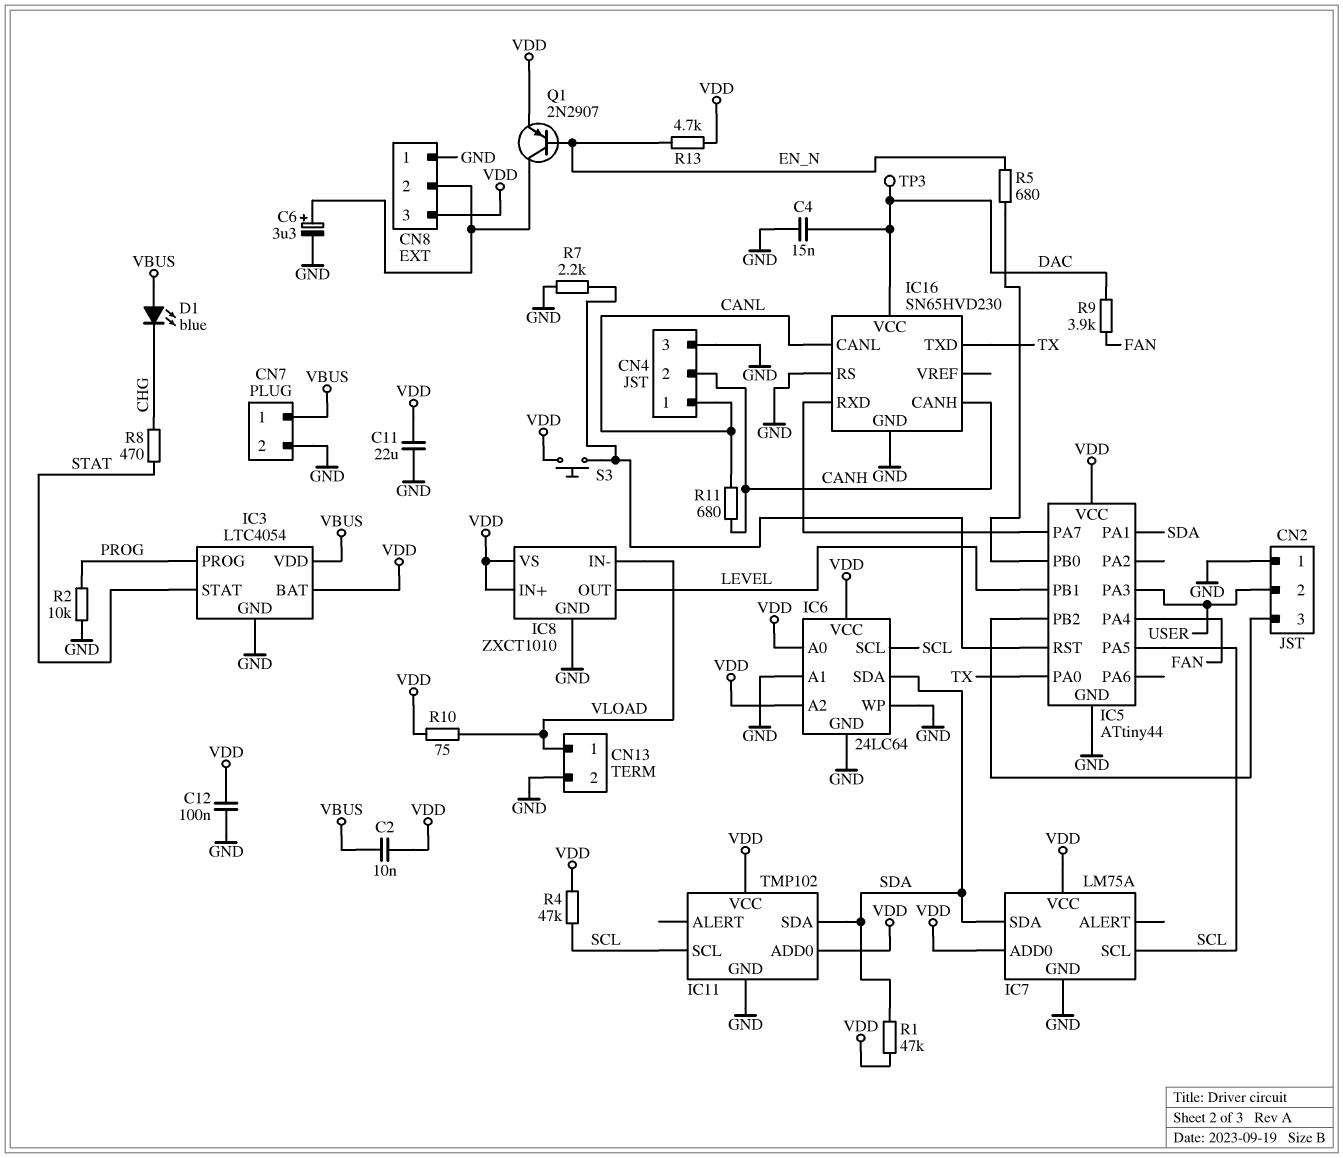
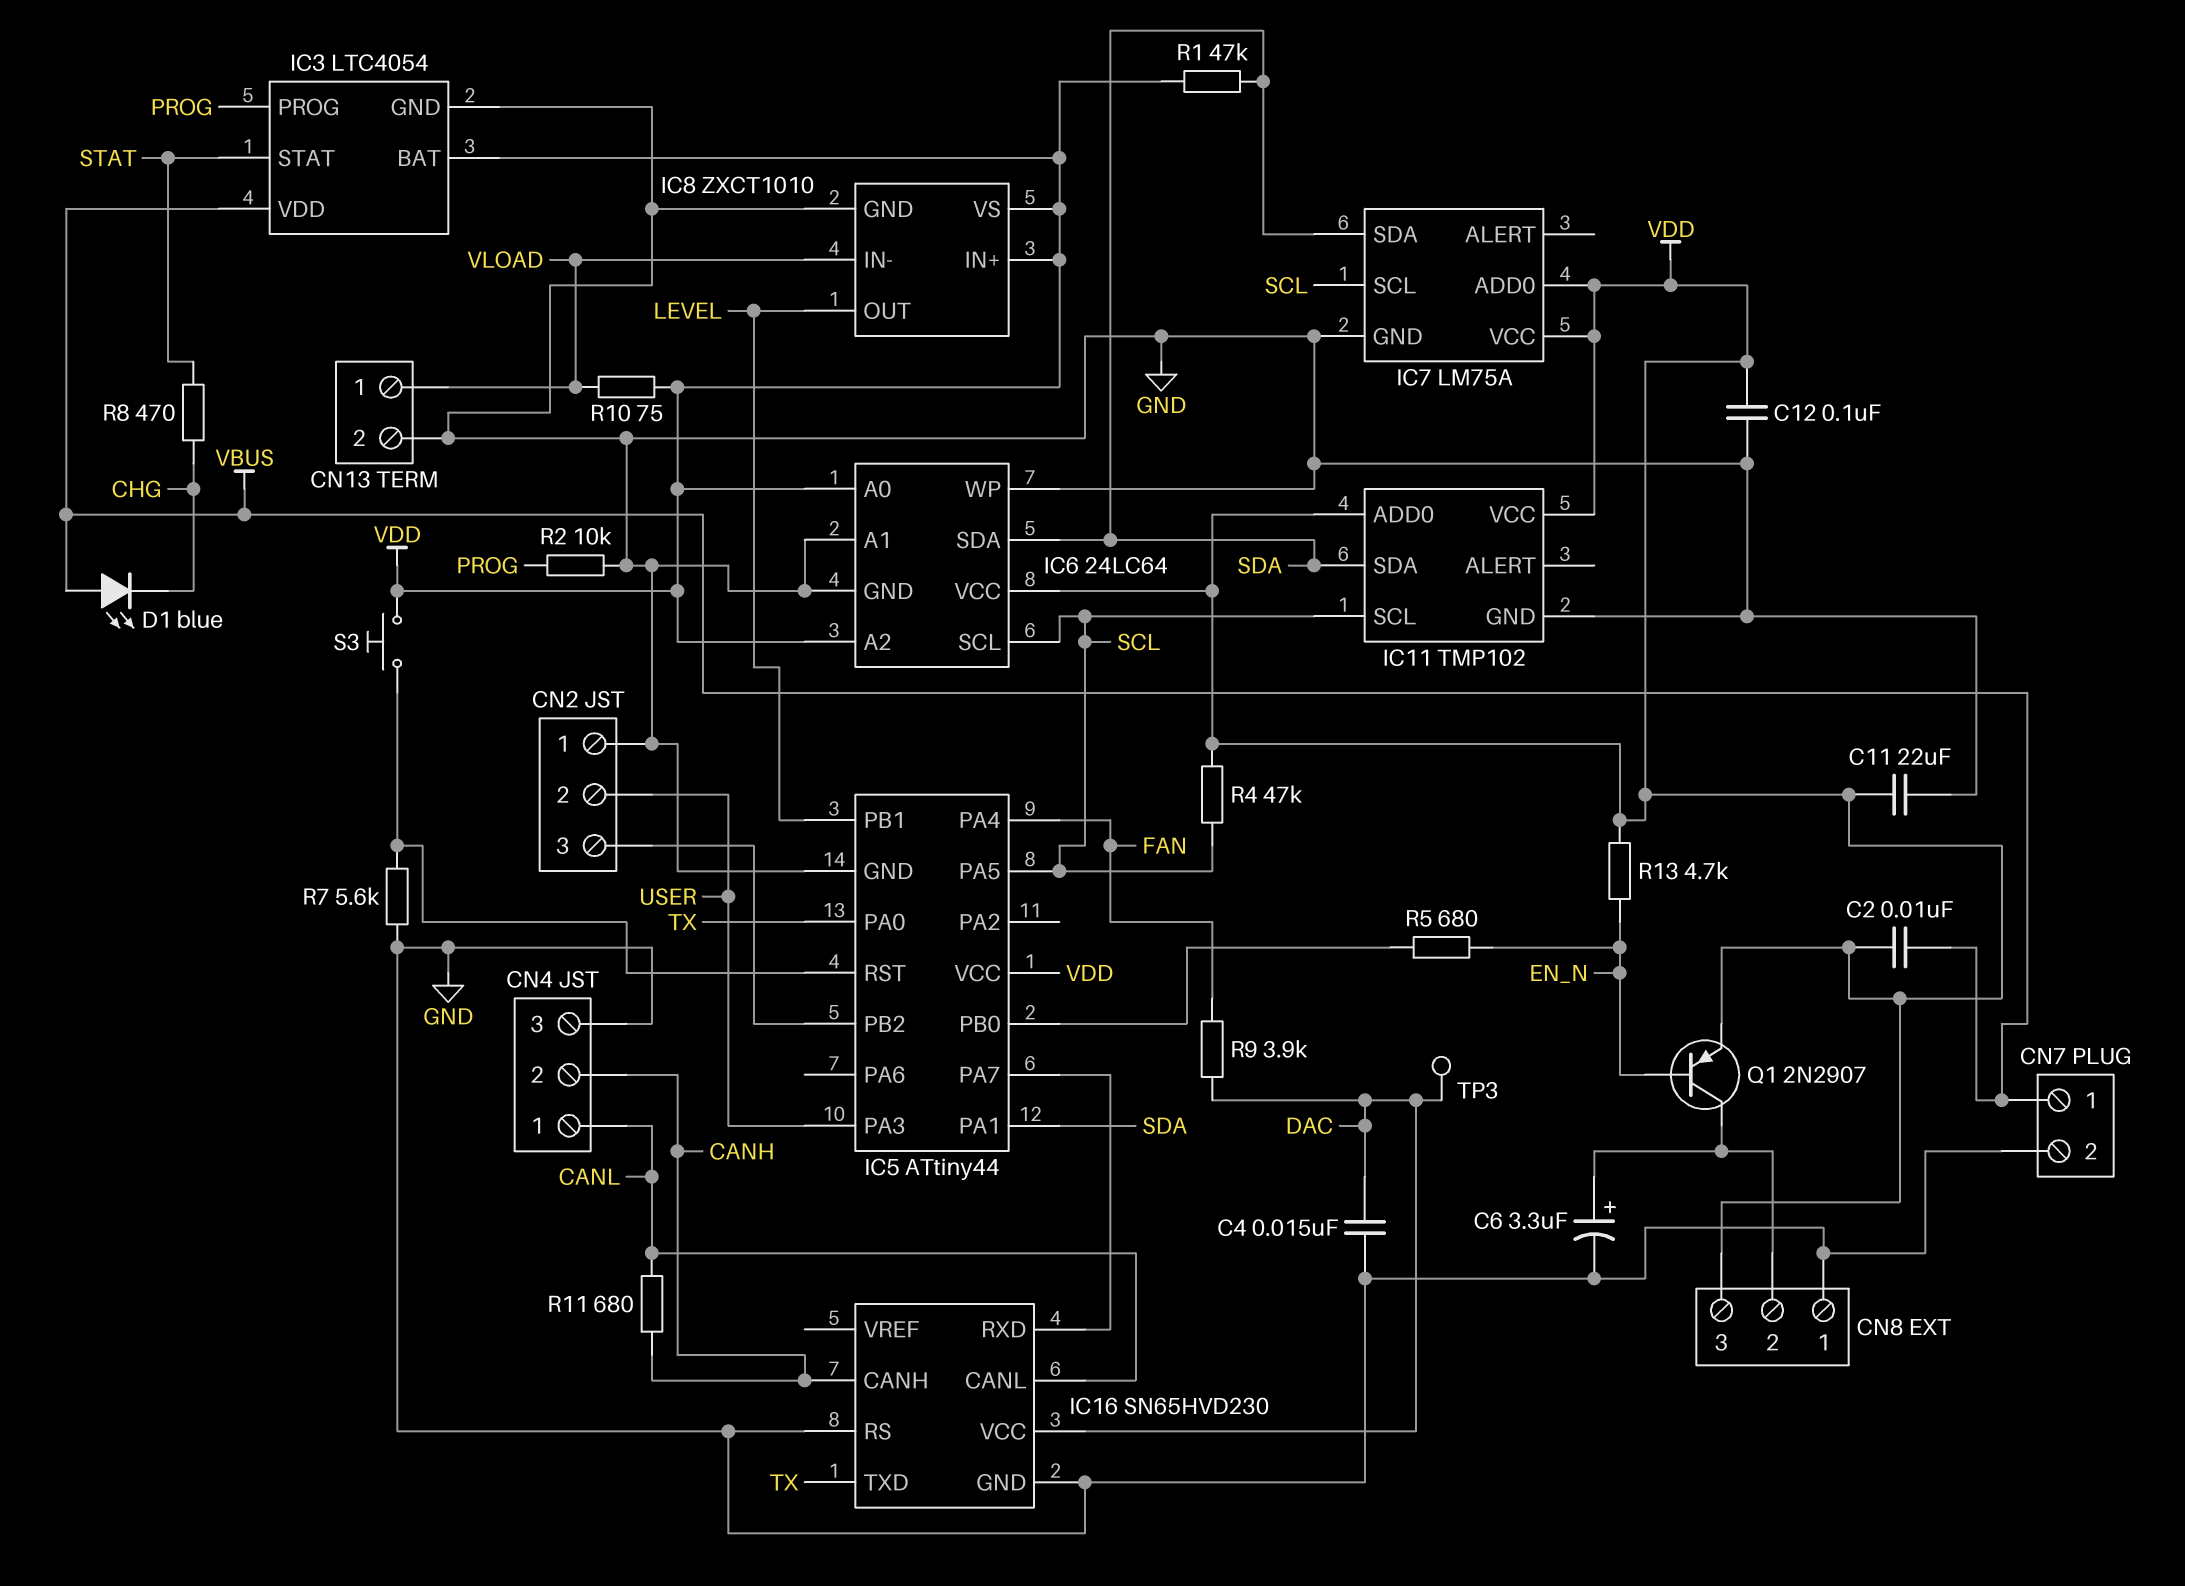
R7: 2.2k (GND, IC5/RST) -> 5.6k (GND, IC5/RST)

